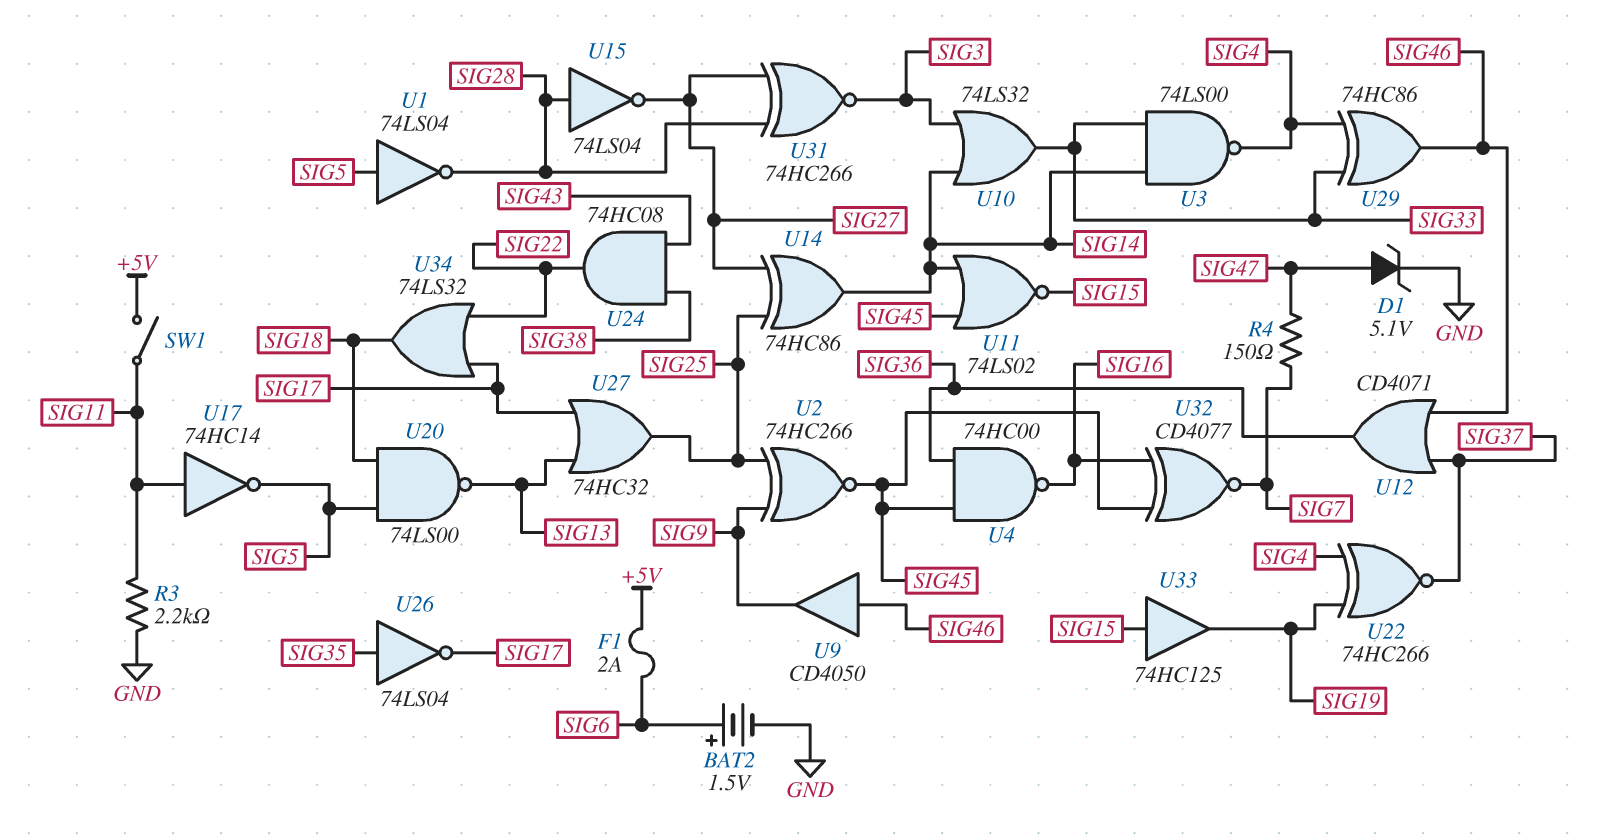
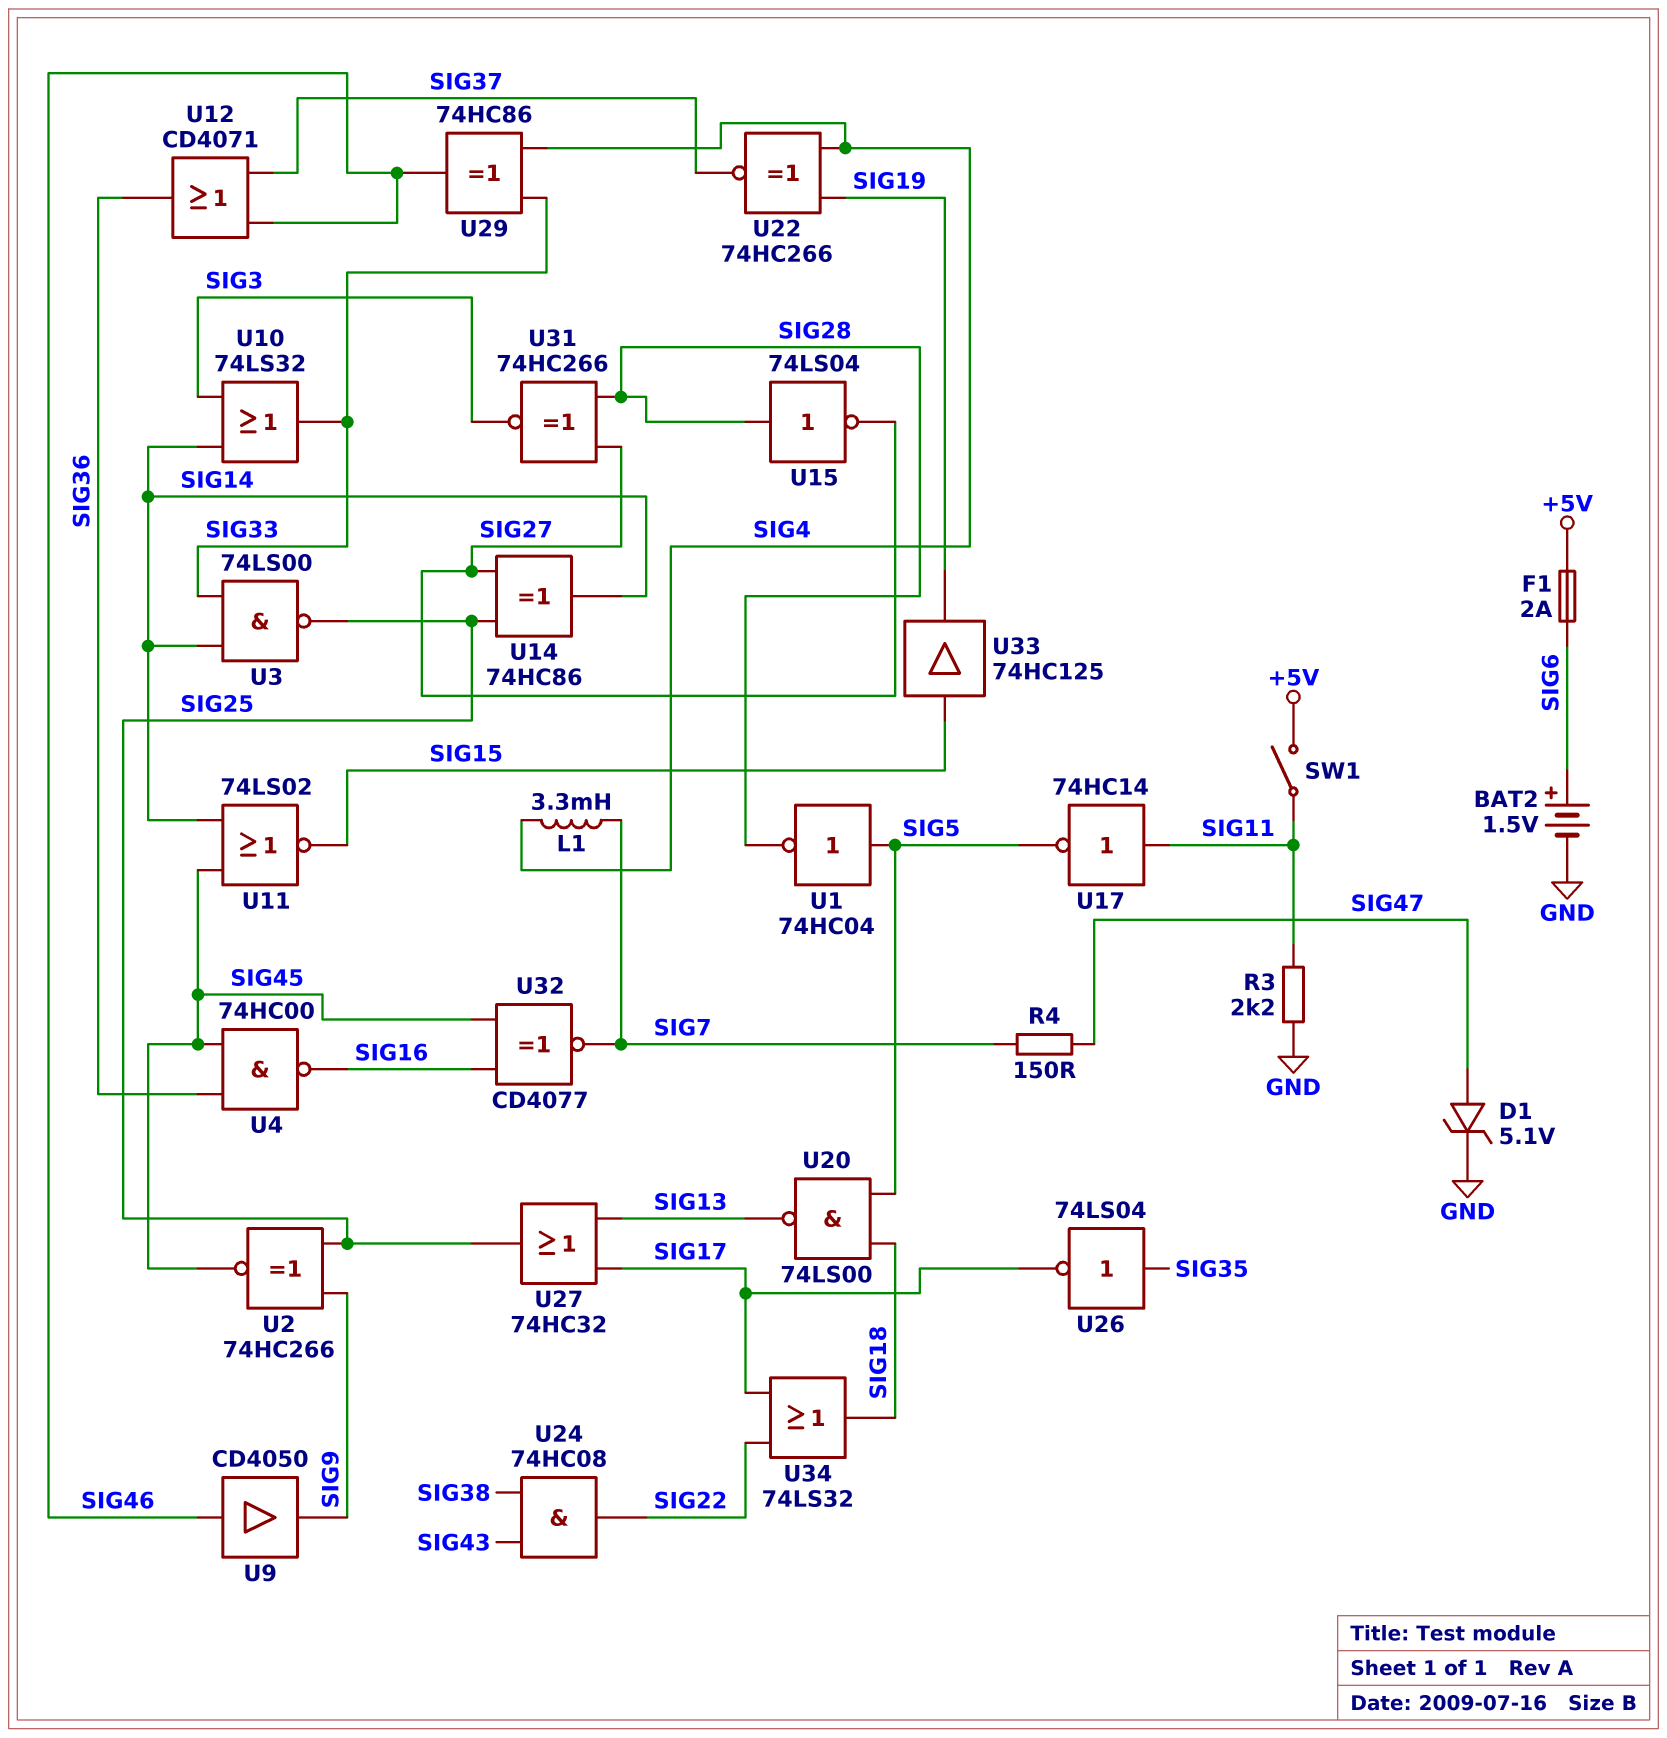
L1: none -> 3.3mH (SIG4, SIG7)
U1: NOT 74LS04 (in SIG5, out SIG28) -> NOT 74HC04 (in SIG5, out SIG28)
U3: NAND 74LS00 (in SIG14, in SIG33, out SIG4) -> NAND 74LS00 (in SIG14, in SIG33, out SIG25)

